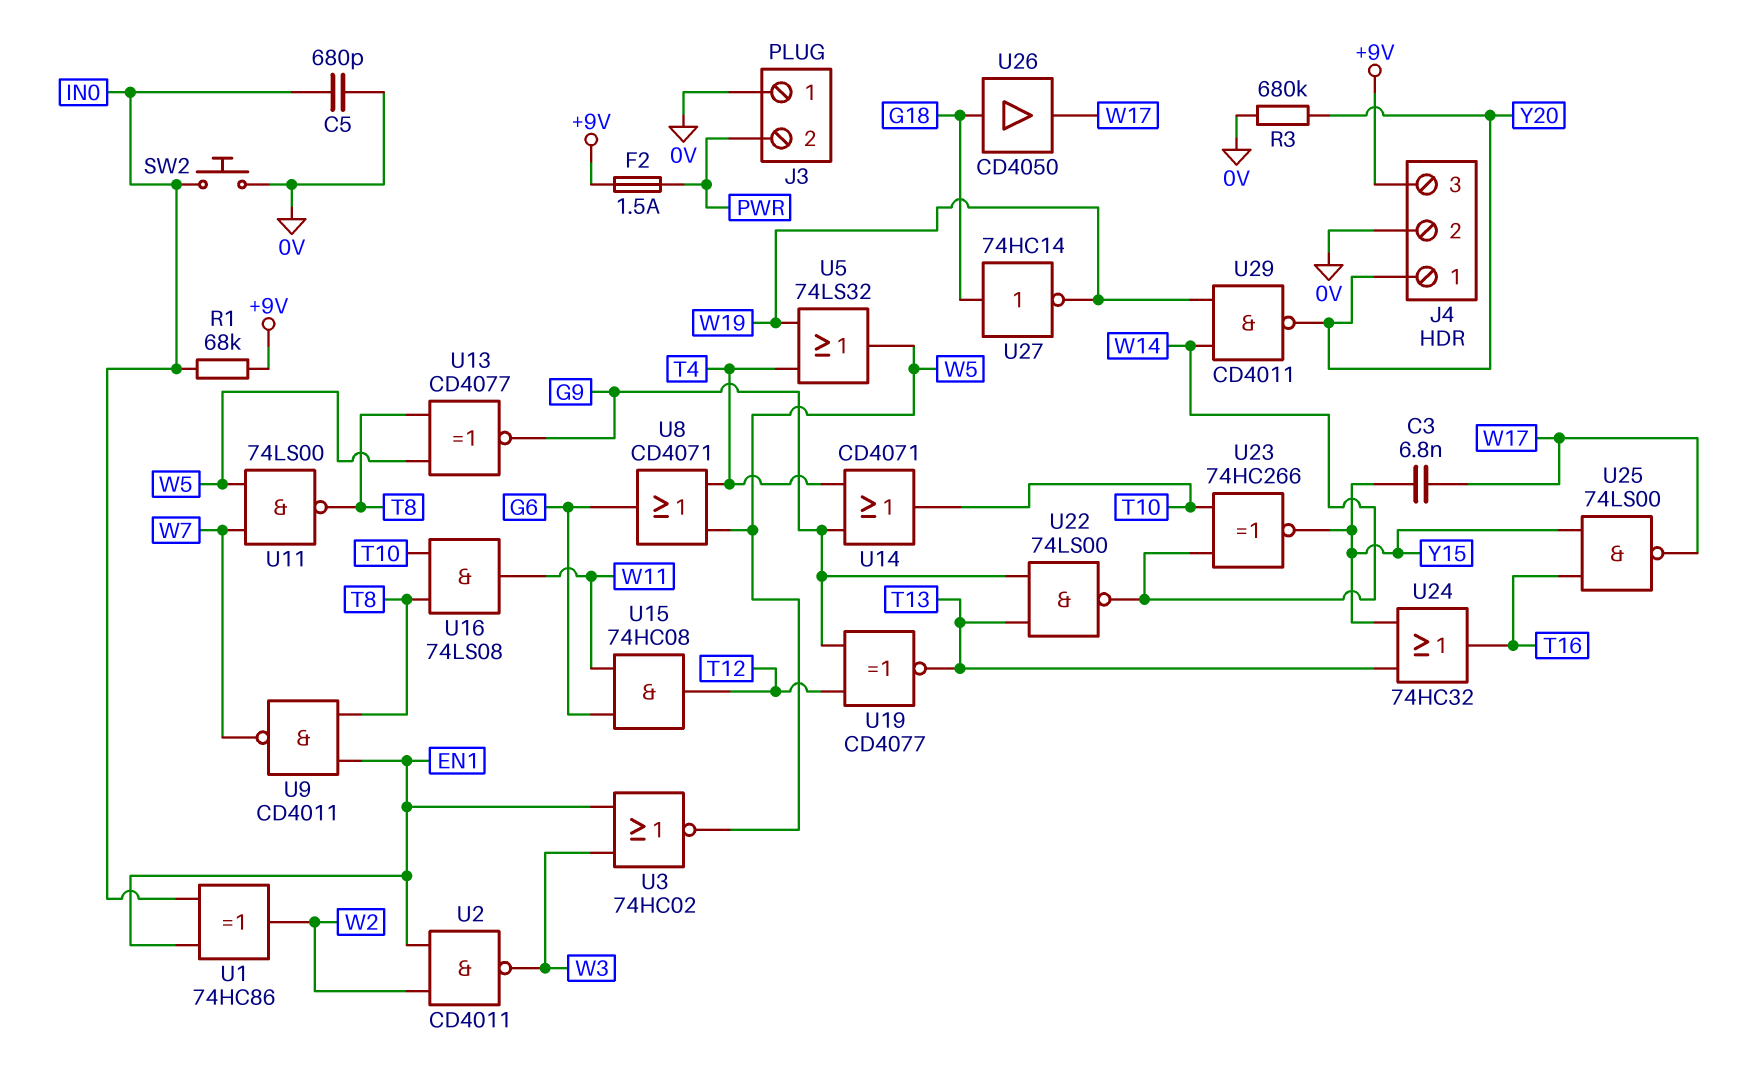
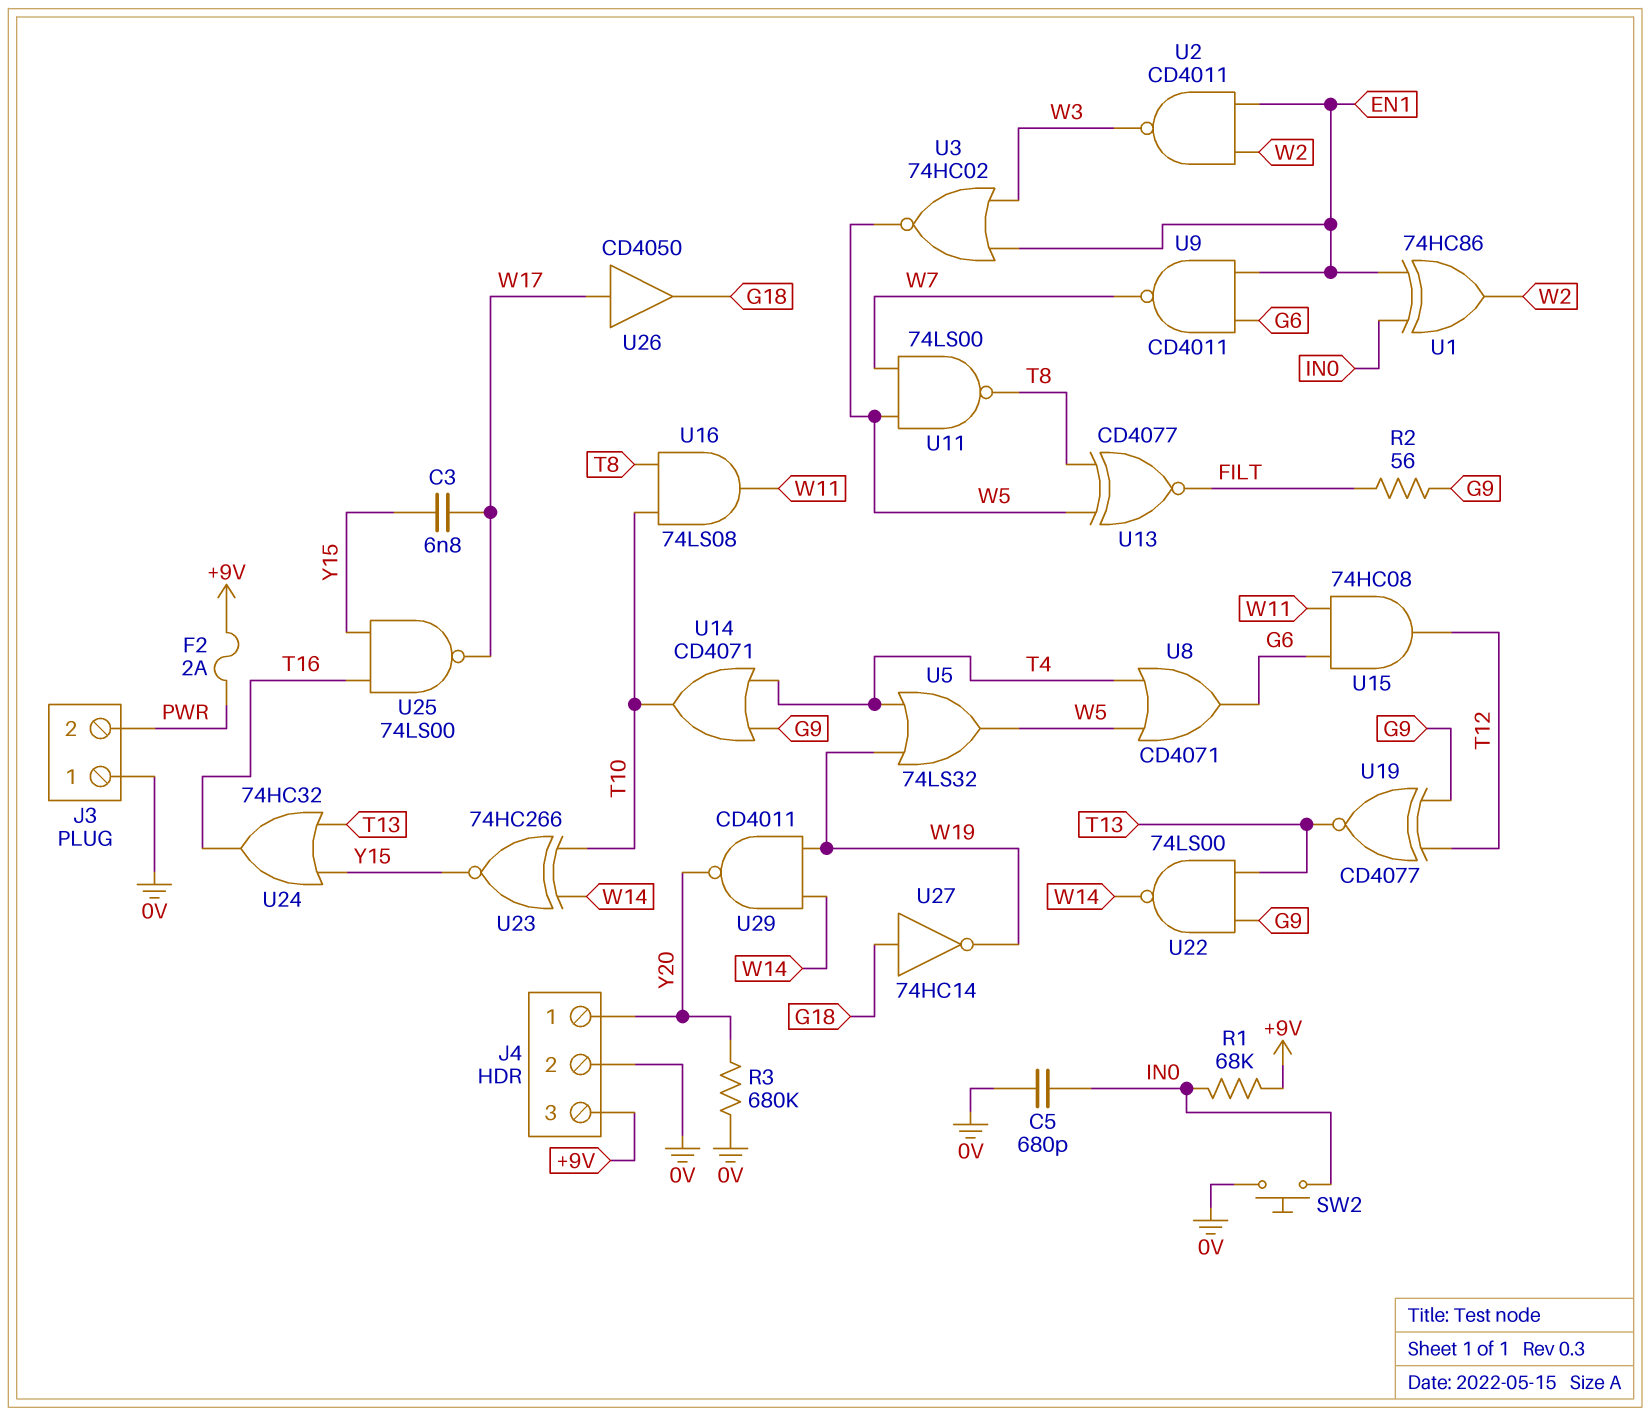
F2: 1.5A (+9V, PWR) -> 2A (+9V, PWR)
R2: none -> 56 (FILT, G9)
U9: NAND CD4011 (in EN1, in T8, out W7) -> NAND CD4011 (in EN1, in G6, out W7)
U13: XNOR CD4077 (in T8, in W5, out G9) -> XNOR CD4077 (in T8, in W5, out FILT)
U26: buffer CD4050 (in G18, out W17) -> buffer CD4050 (in W17, out G18)

